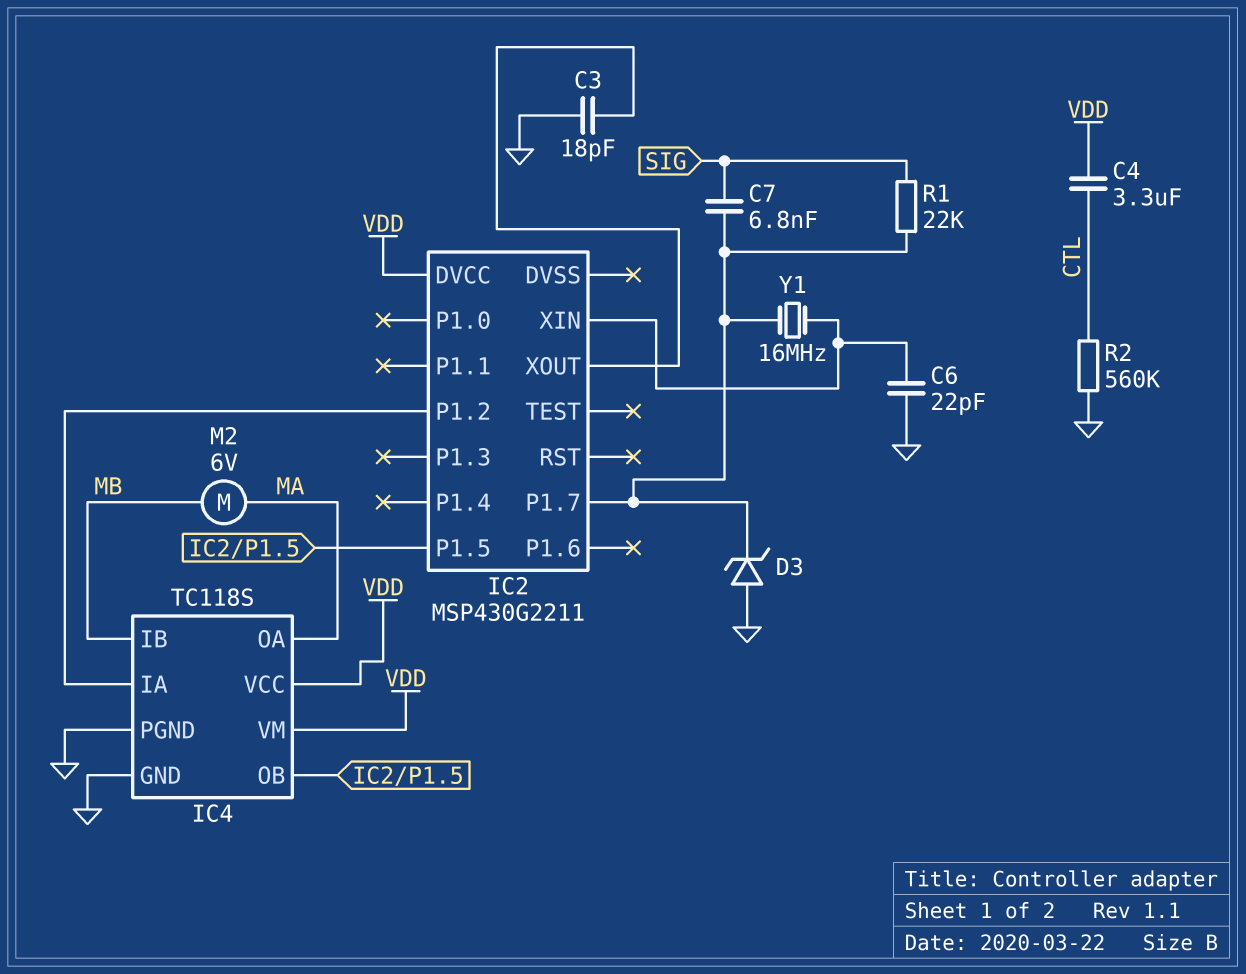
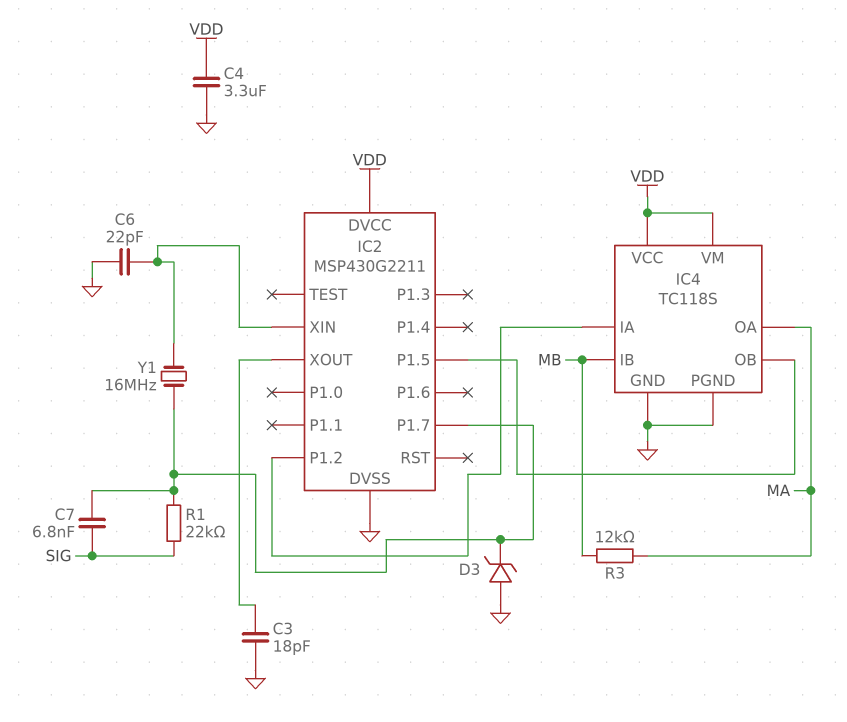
C4: 3.3uF (CTL, VDD) -> 3.3uF (GND, VDD)
IC2 pin DVSS: none -> GND
M2: motor 6V (MA, MB) -> none
R2: 560k (CTL, GND) -> none
R3: none -> 12k (MA, MB)

